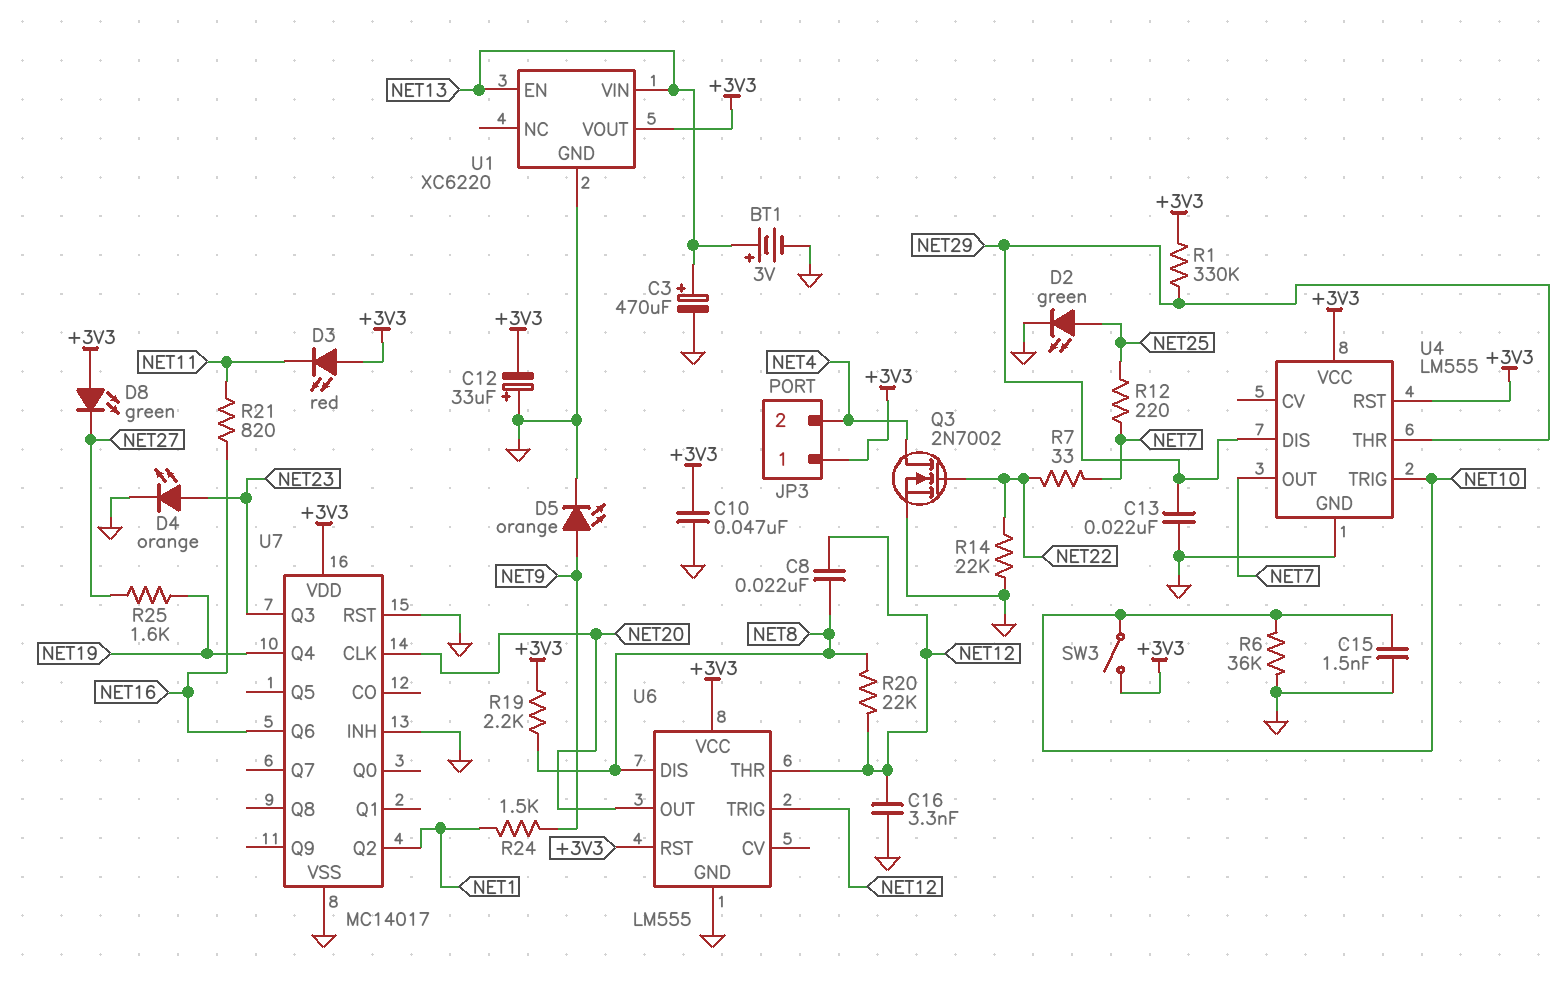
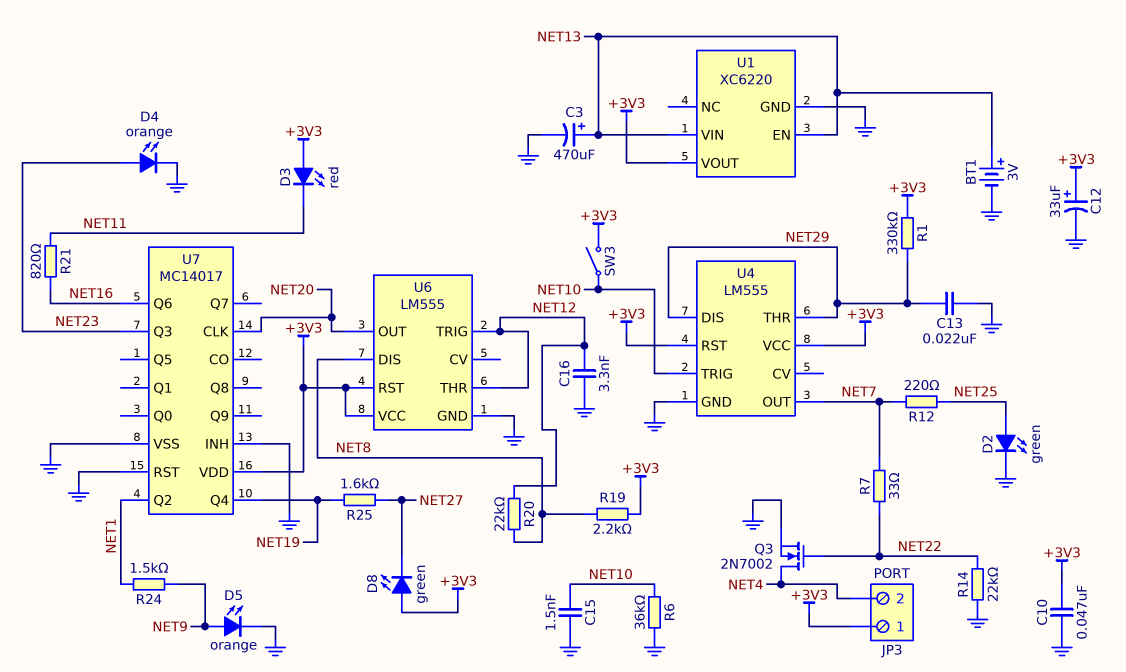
C8: 22nF (NET8, NET12) -> none
C12: 33uF (plus GND, minus +3V3) -> 33uF (plus +3V3, minus GND)

